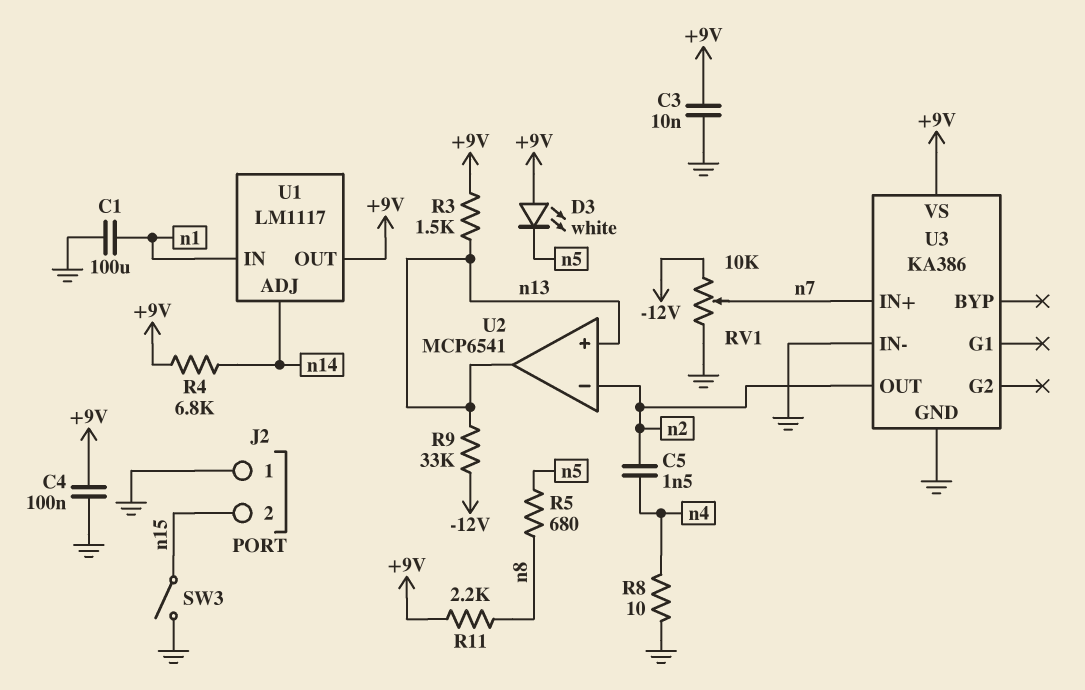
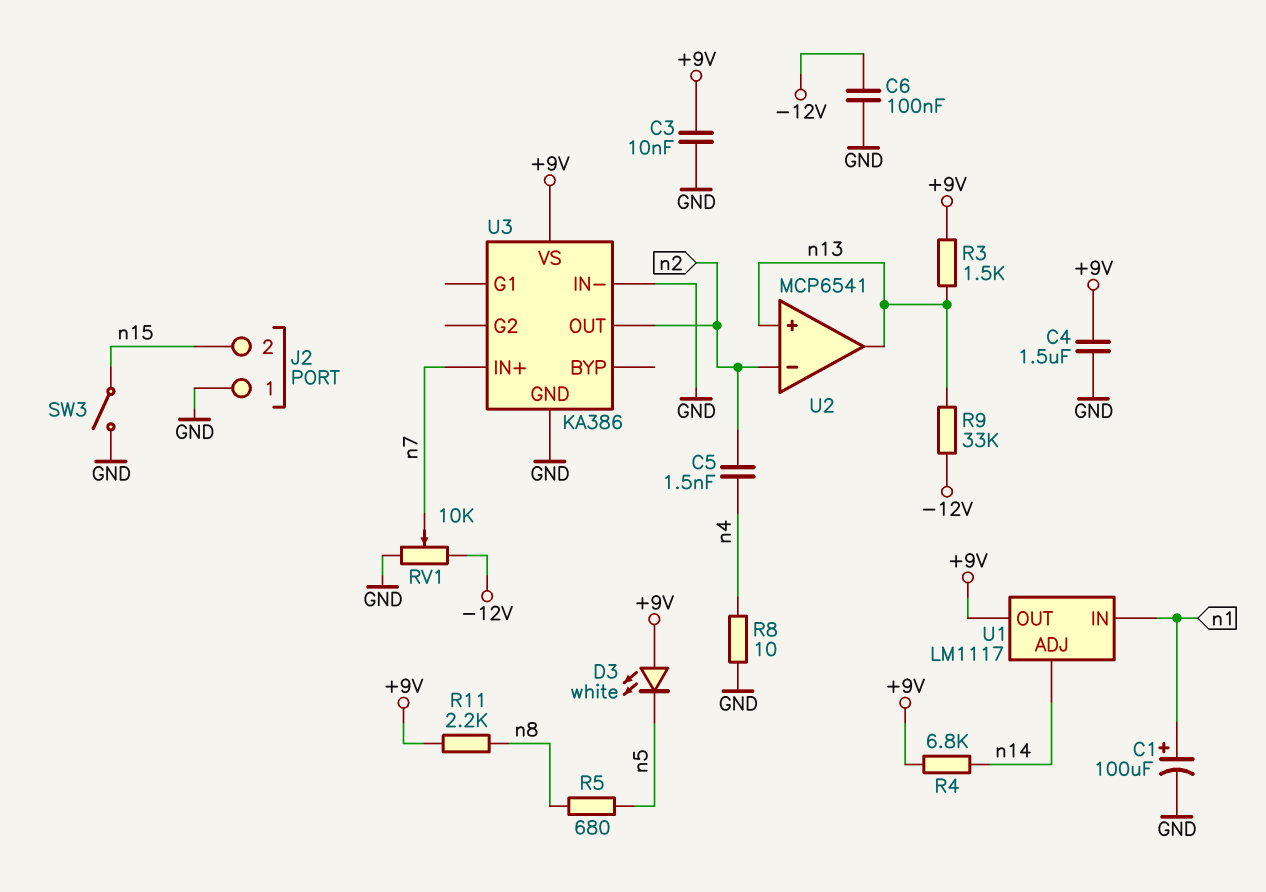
C1: 100uF (GND, n1) -> 100uF (plus n1, minus GND)
C4: 100nF (+9V, GND) -> 1.5uF (+9V, GND)
C6: none -> 100nF (-12V, GND)

